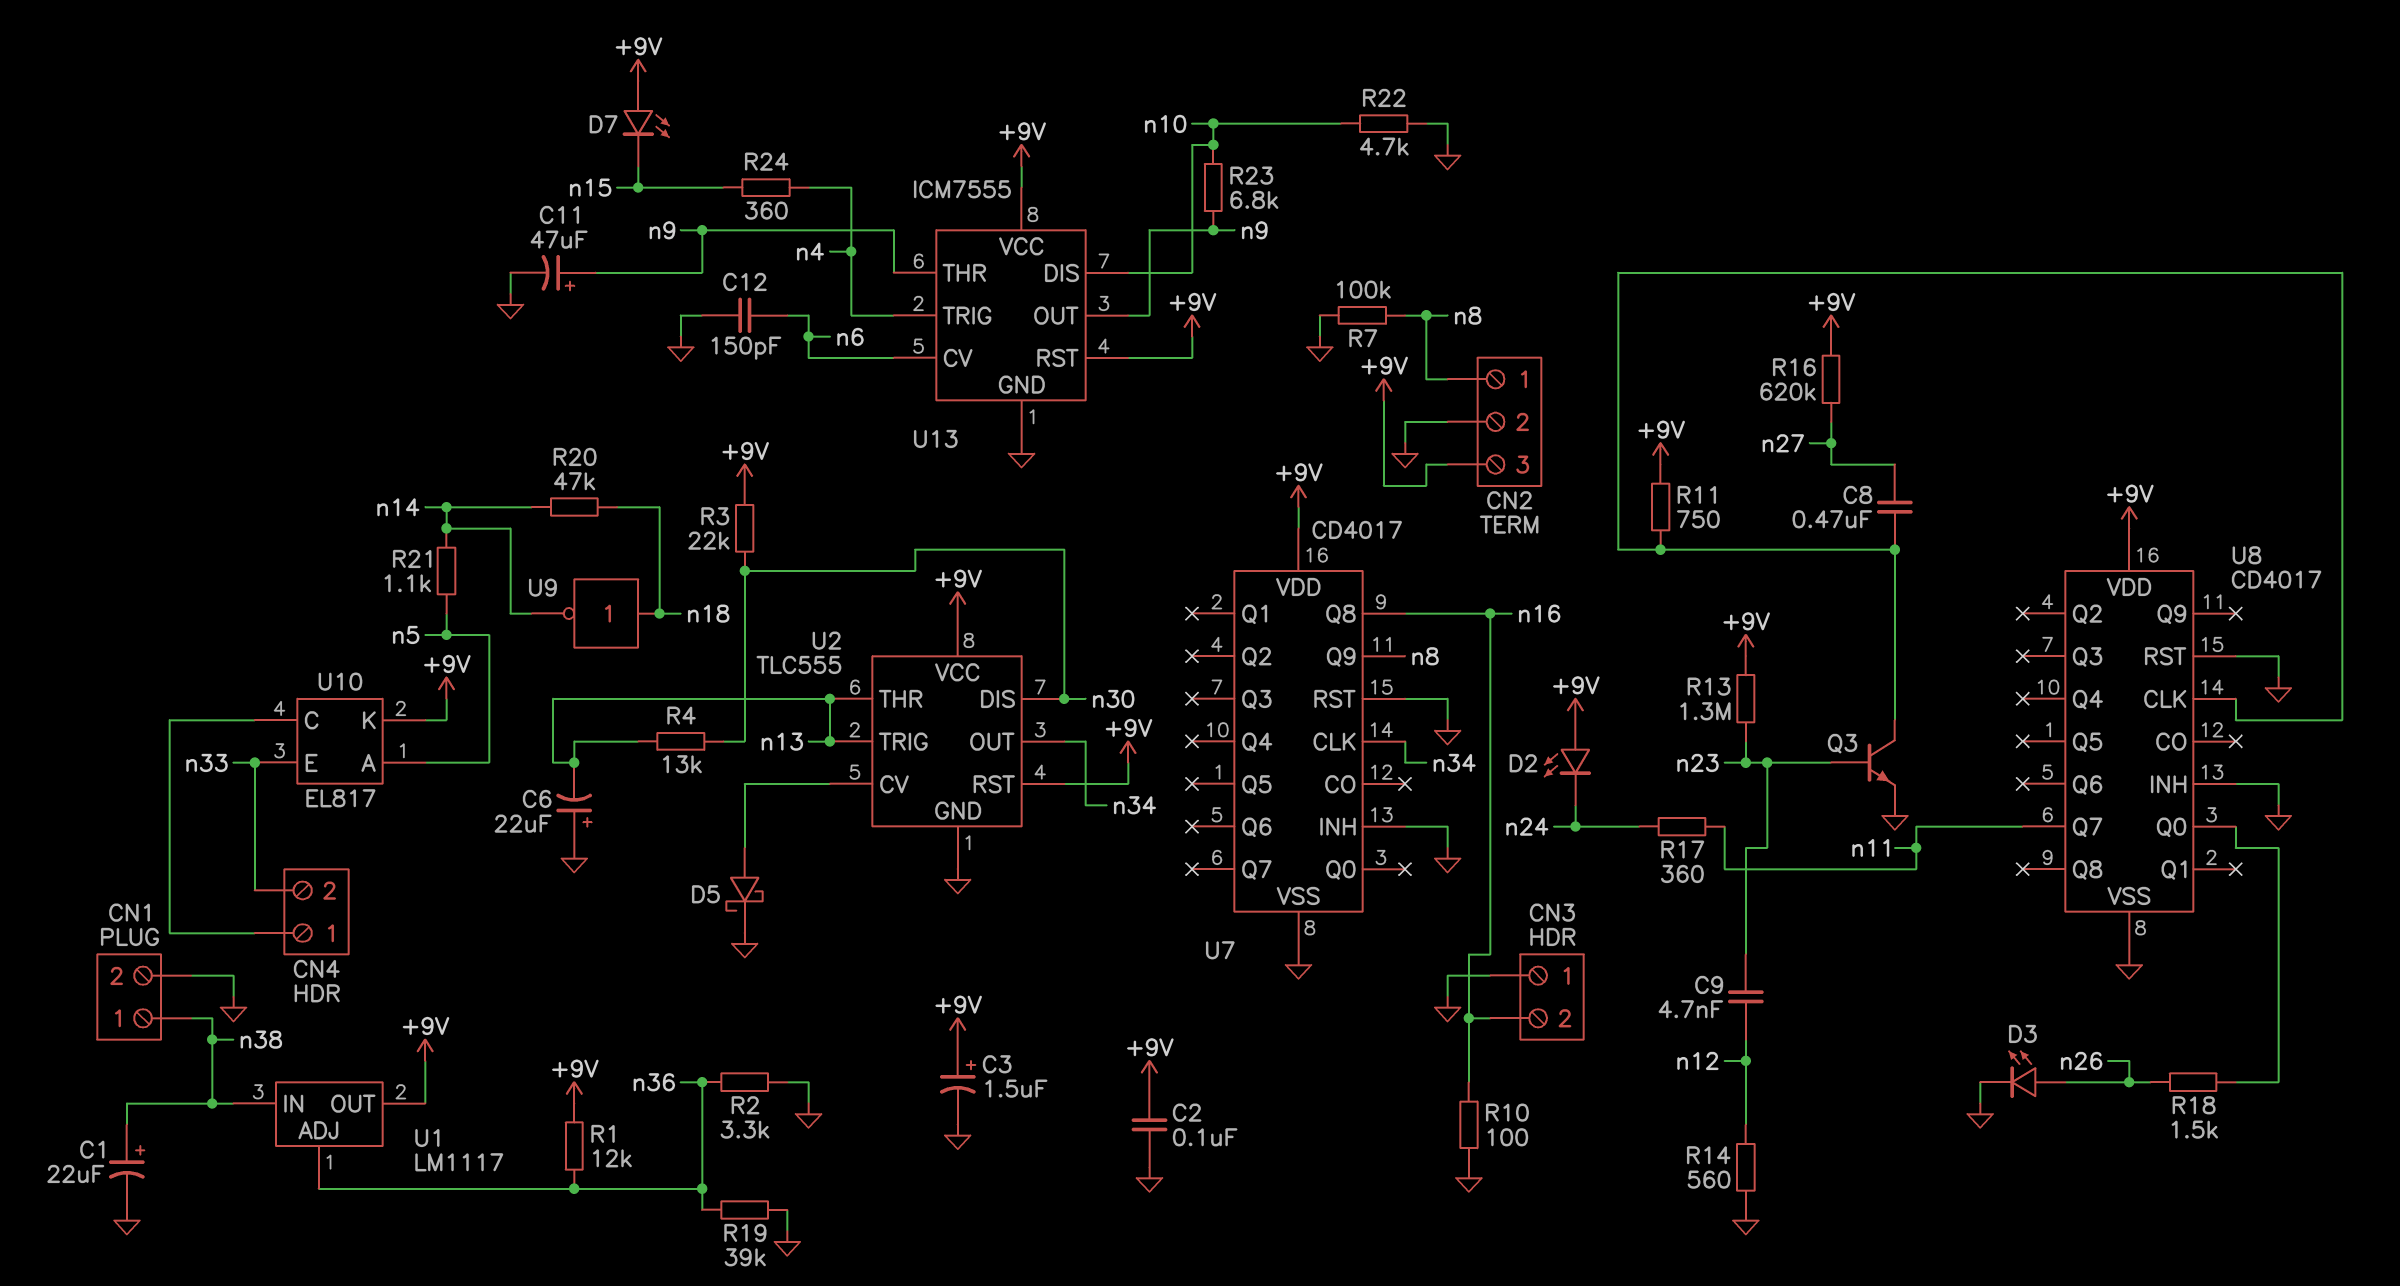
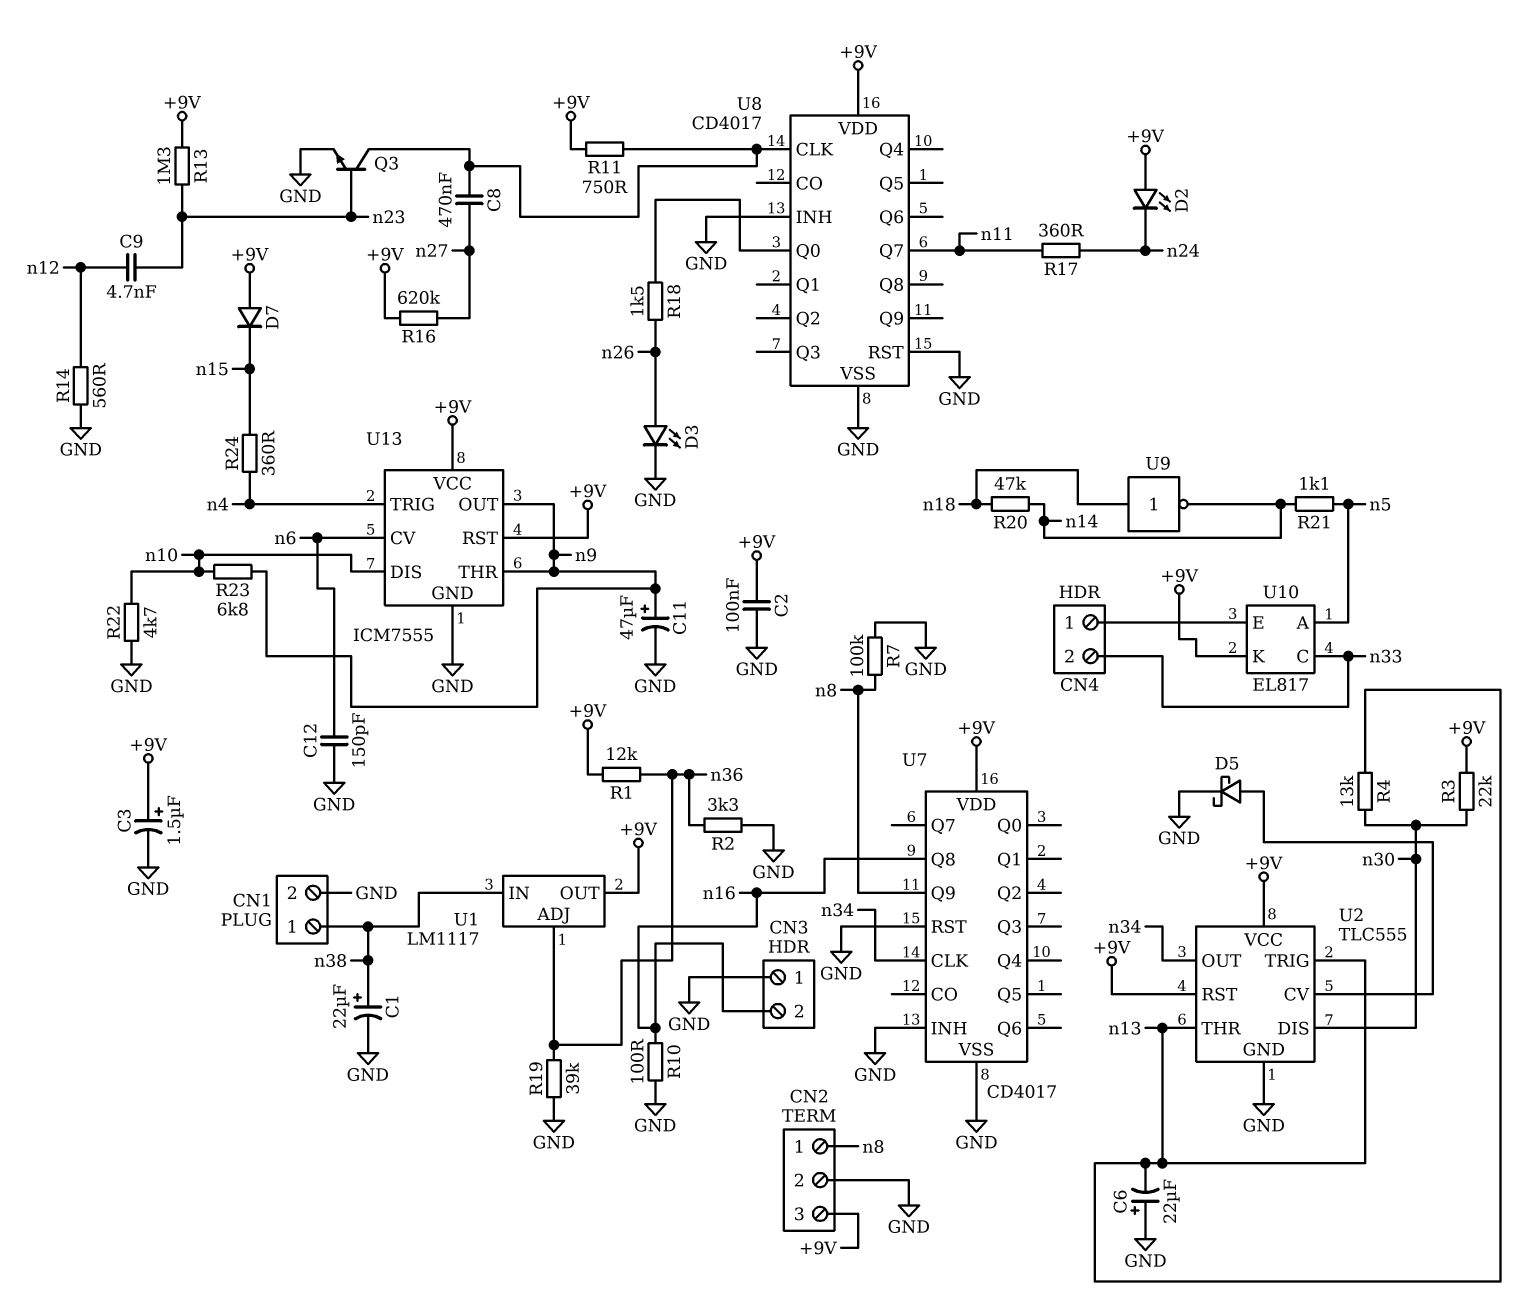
D7: LED (A +9V, K n15) -> diode (A +9V, K n15)
U10 pin C: CN4/1 -> n33
U10 pin E: n33 -> CN4/1

